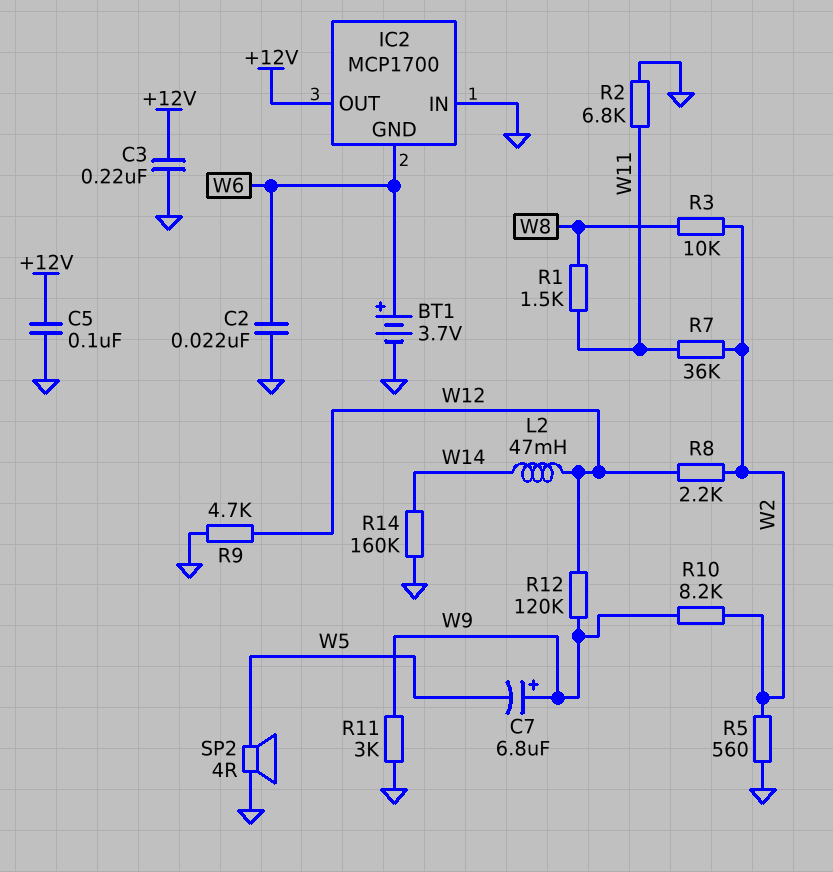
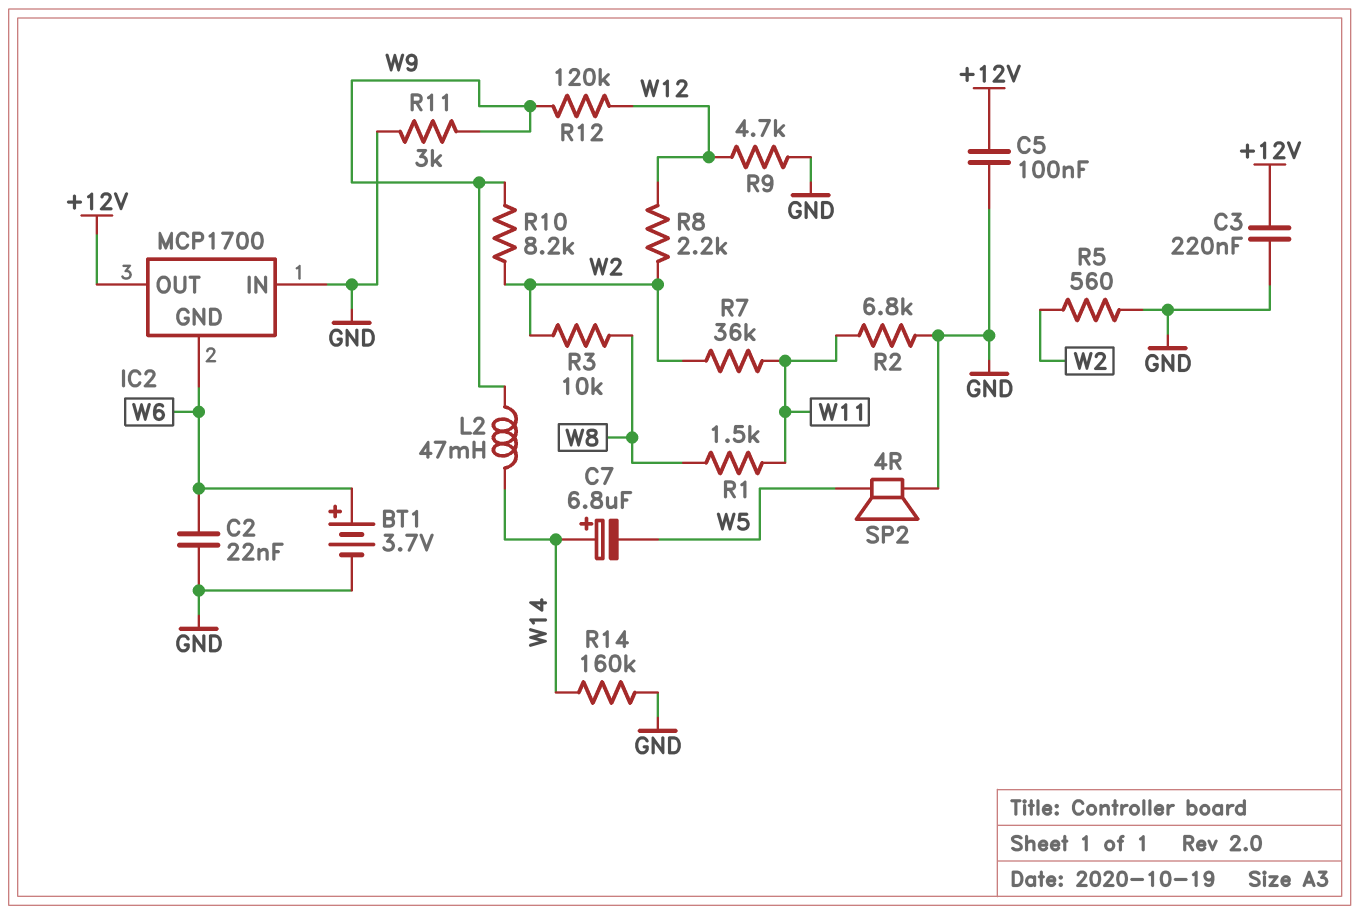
C7: 6.8uF (plus W9, minus W5) -> 6.8uF (plus W14, minus W5)
L2: 47mH (W12, W14) -> 47mH (W9, W14)

